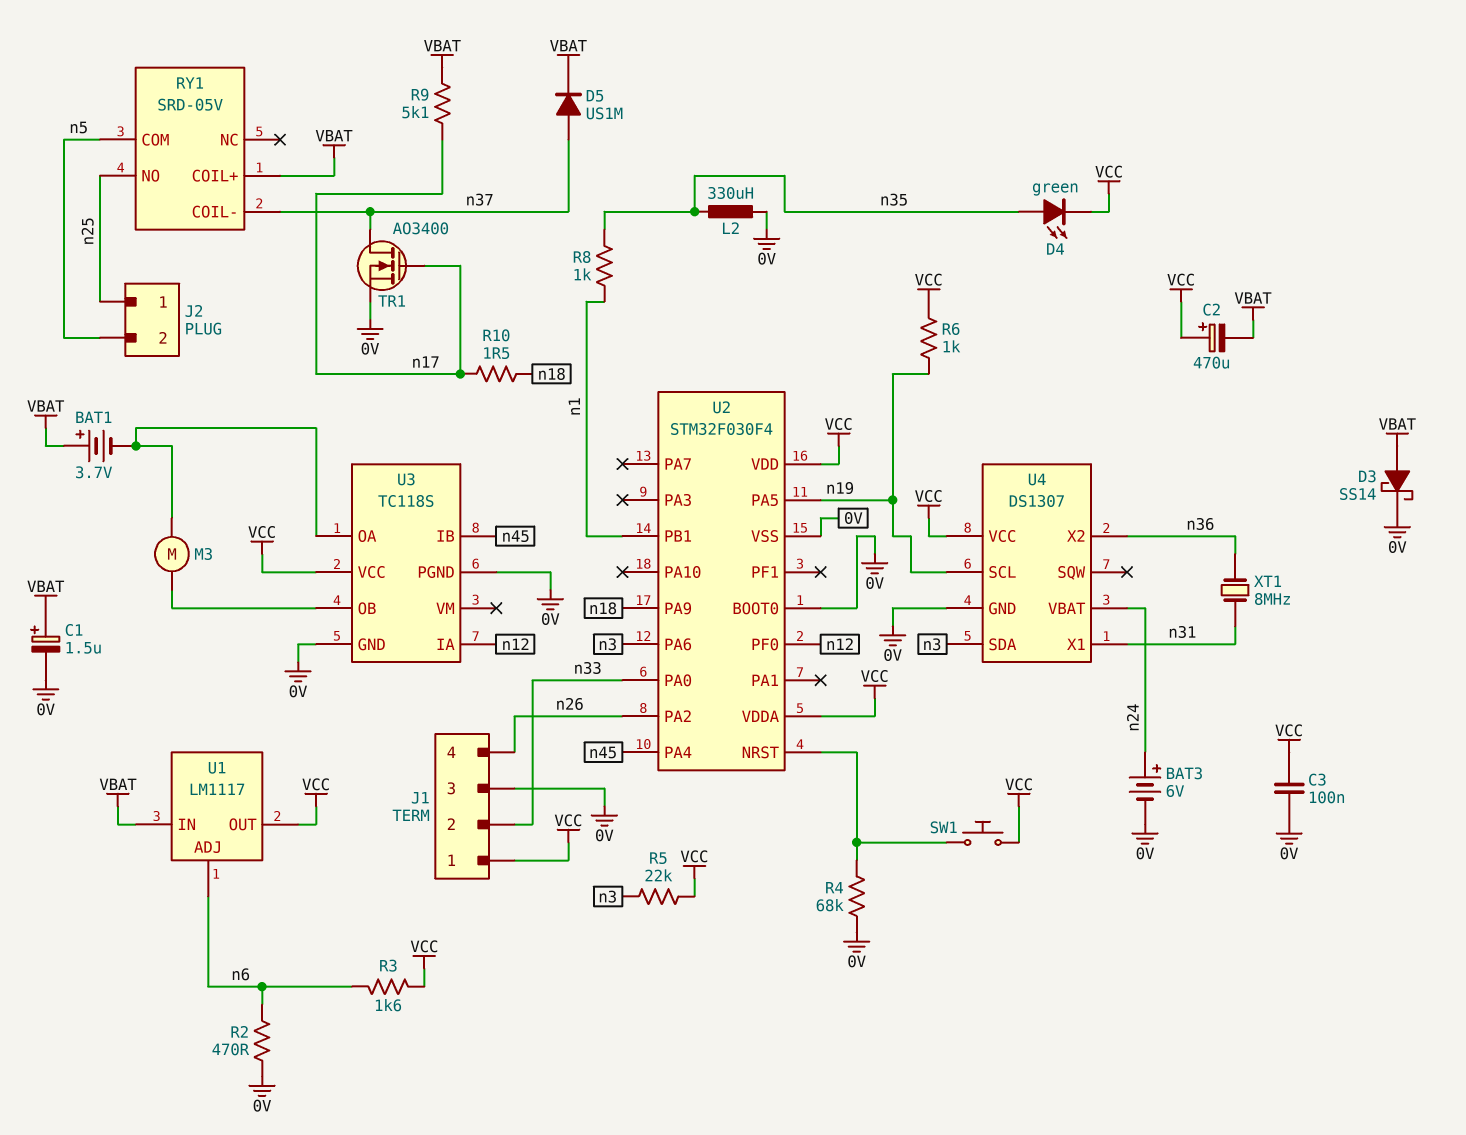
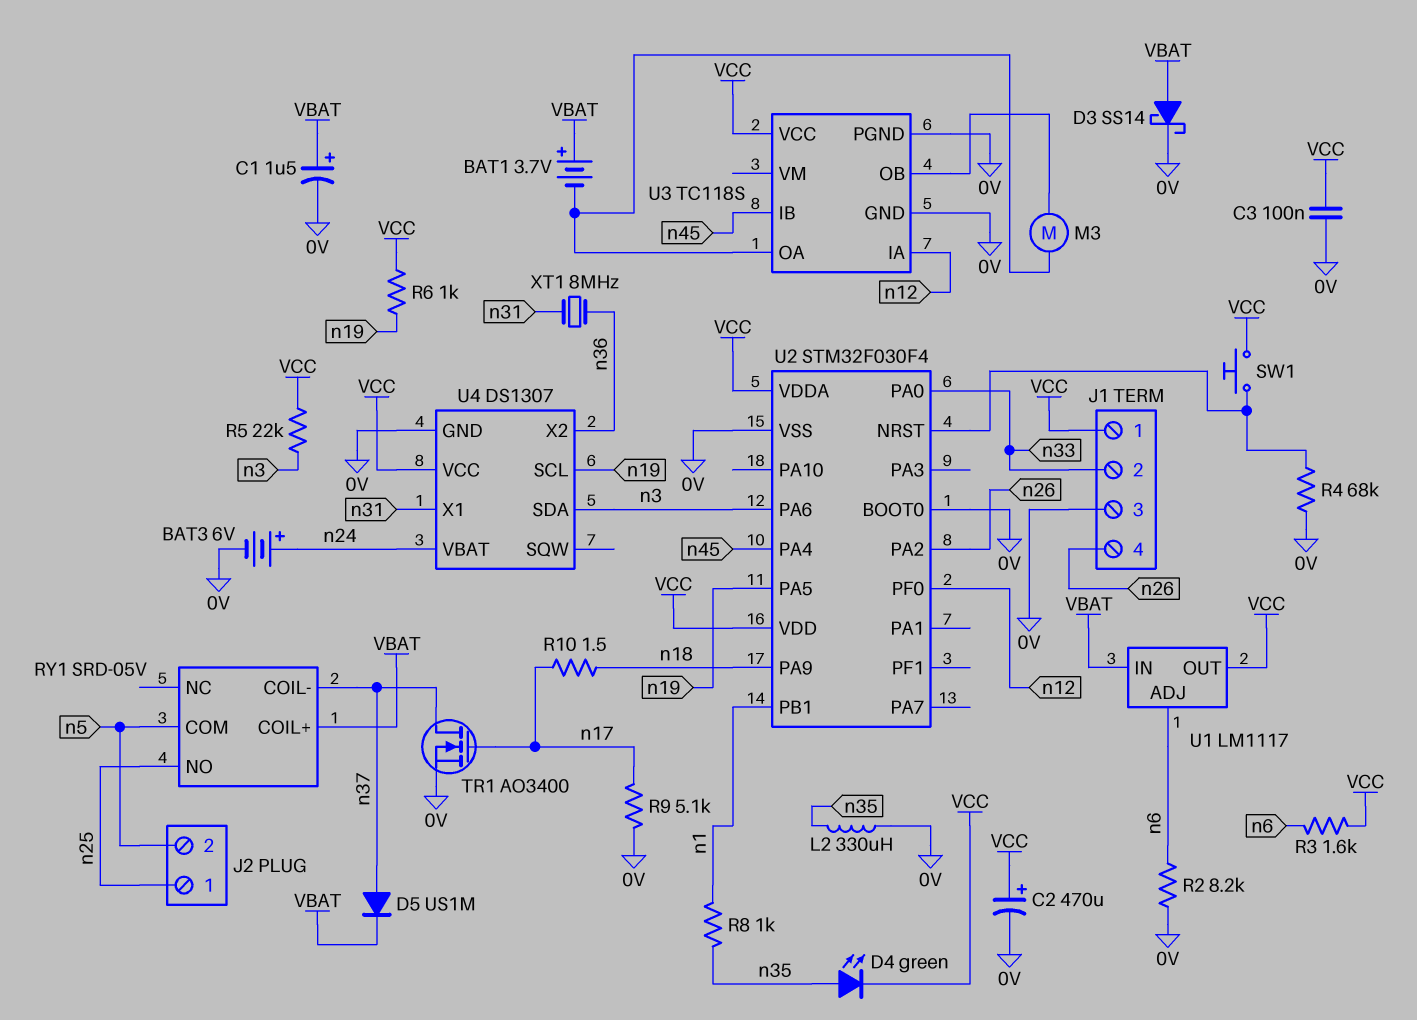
C2: 470uF (plus VCC, minus VBAT) -> 470uF (plus VCC, minus 0V)
R2: 470 (0V, n6) -> 8.2k (0V, n6)
R9: 5.1k (VBAT, n17) -> 5.1k (0V, n17)

